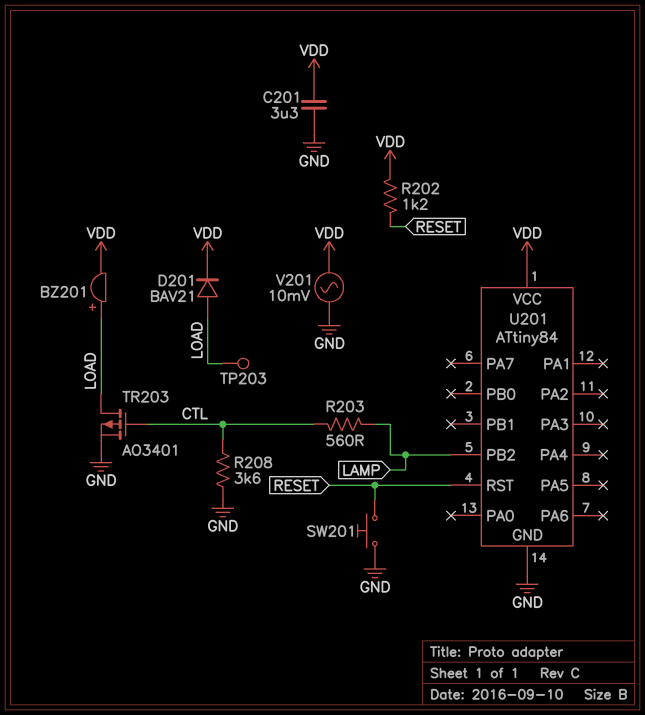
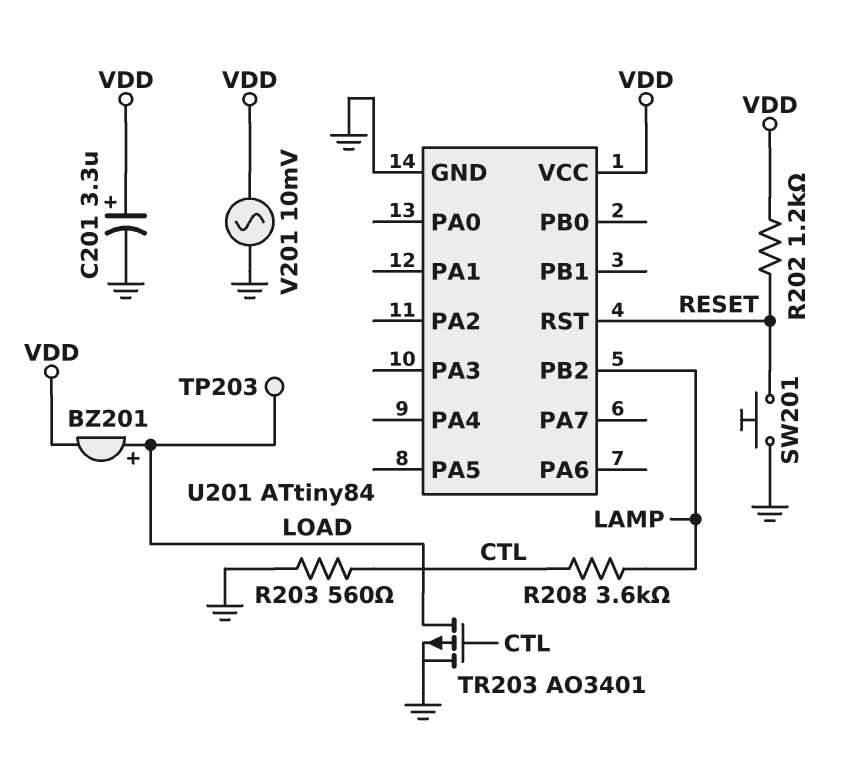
C201: 3.3uF (GND, VDD) -> 3.3uF (plus VDD, minus GND)
D201: diode BAV21 (A LOAD, K VDD) -> none
R203: 560 (CTL, LAMP) -> 560 (CTL, GND)
R208: 3.6k (CTL, GND) -> 3.6k (CTL, LAMP)

